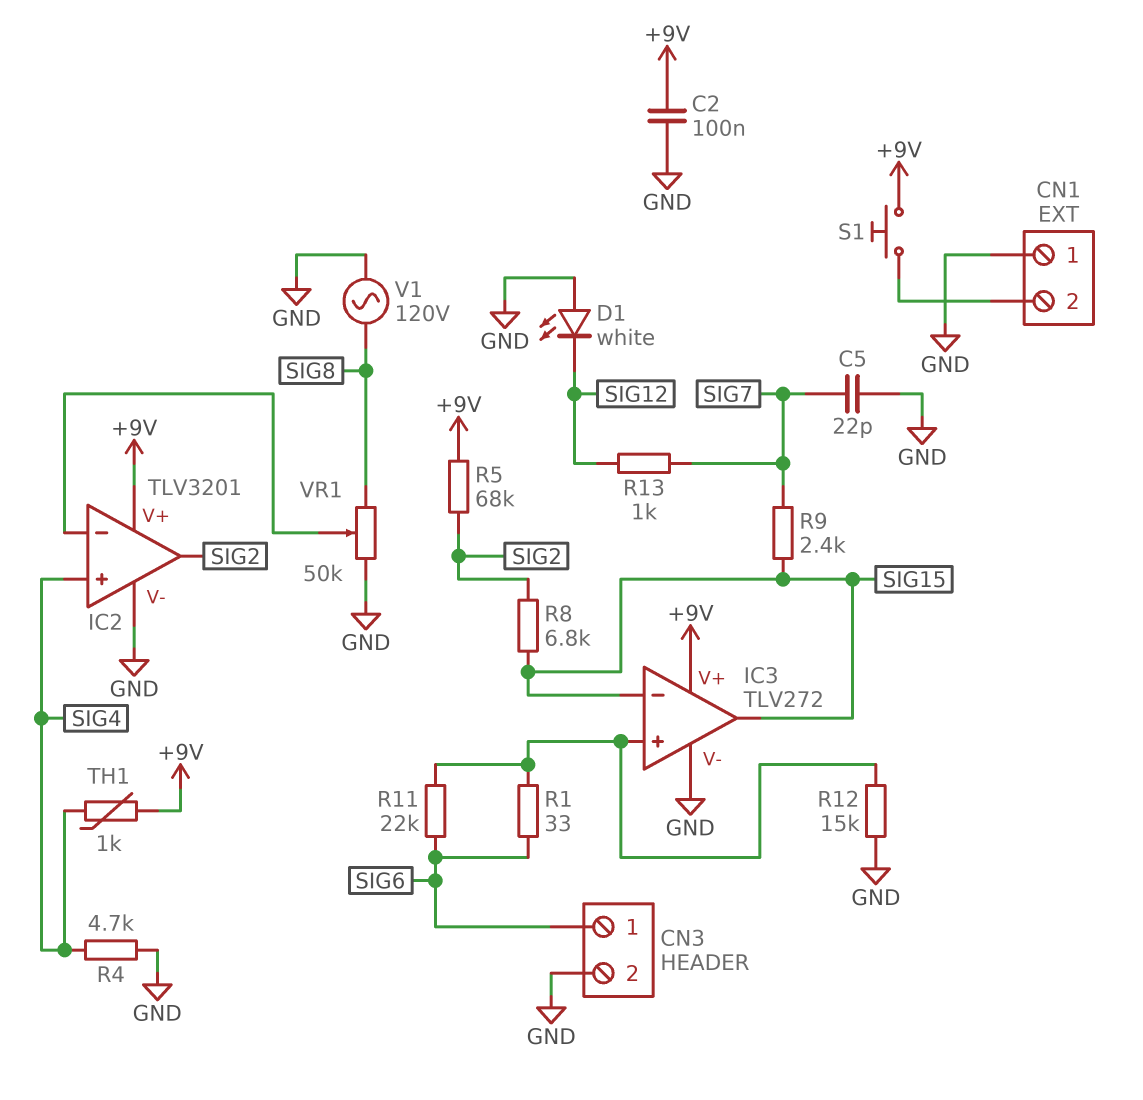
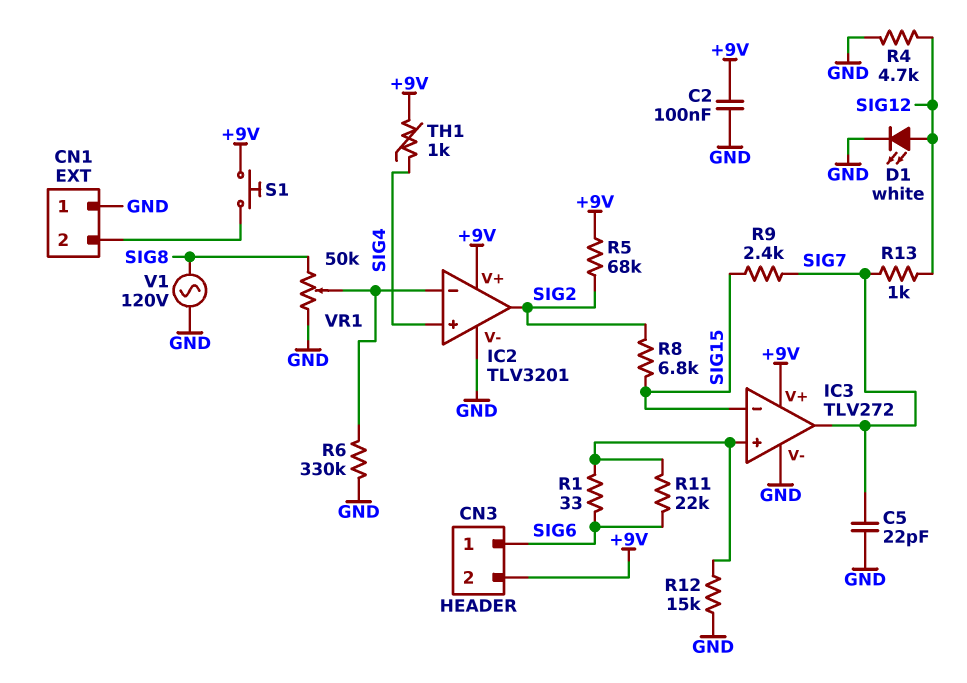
CN3 pin 2: GND -> +9V
D1: LED white (A GND, K SIG12) -> LED white (A SIG12, K GND)
IC3 pin out: SIG15 -> SIG7
R4: 4.7k (GND, SIG4) -> 4.7k (GND, SIG12)
R6: none -> 330k (GND, IC2/in-)

